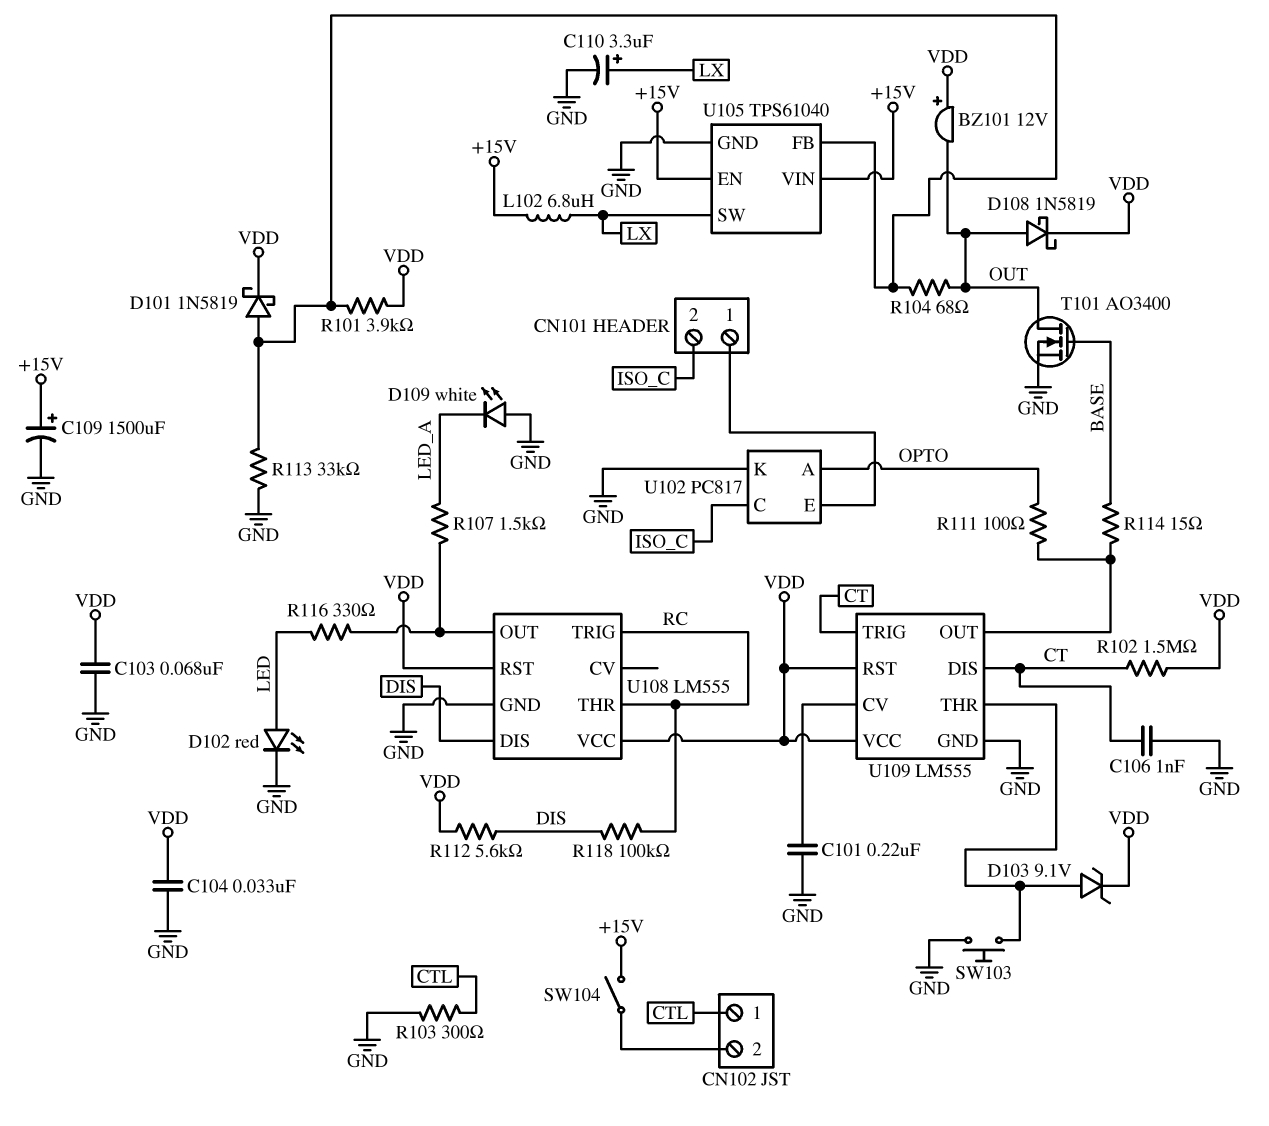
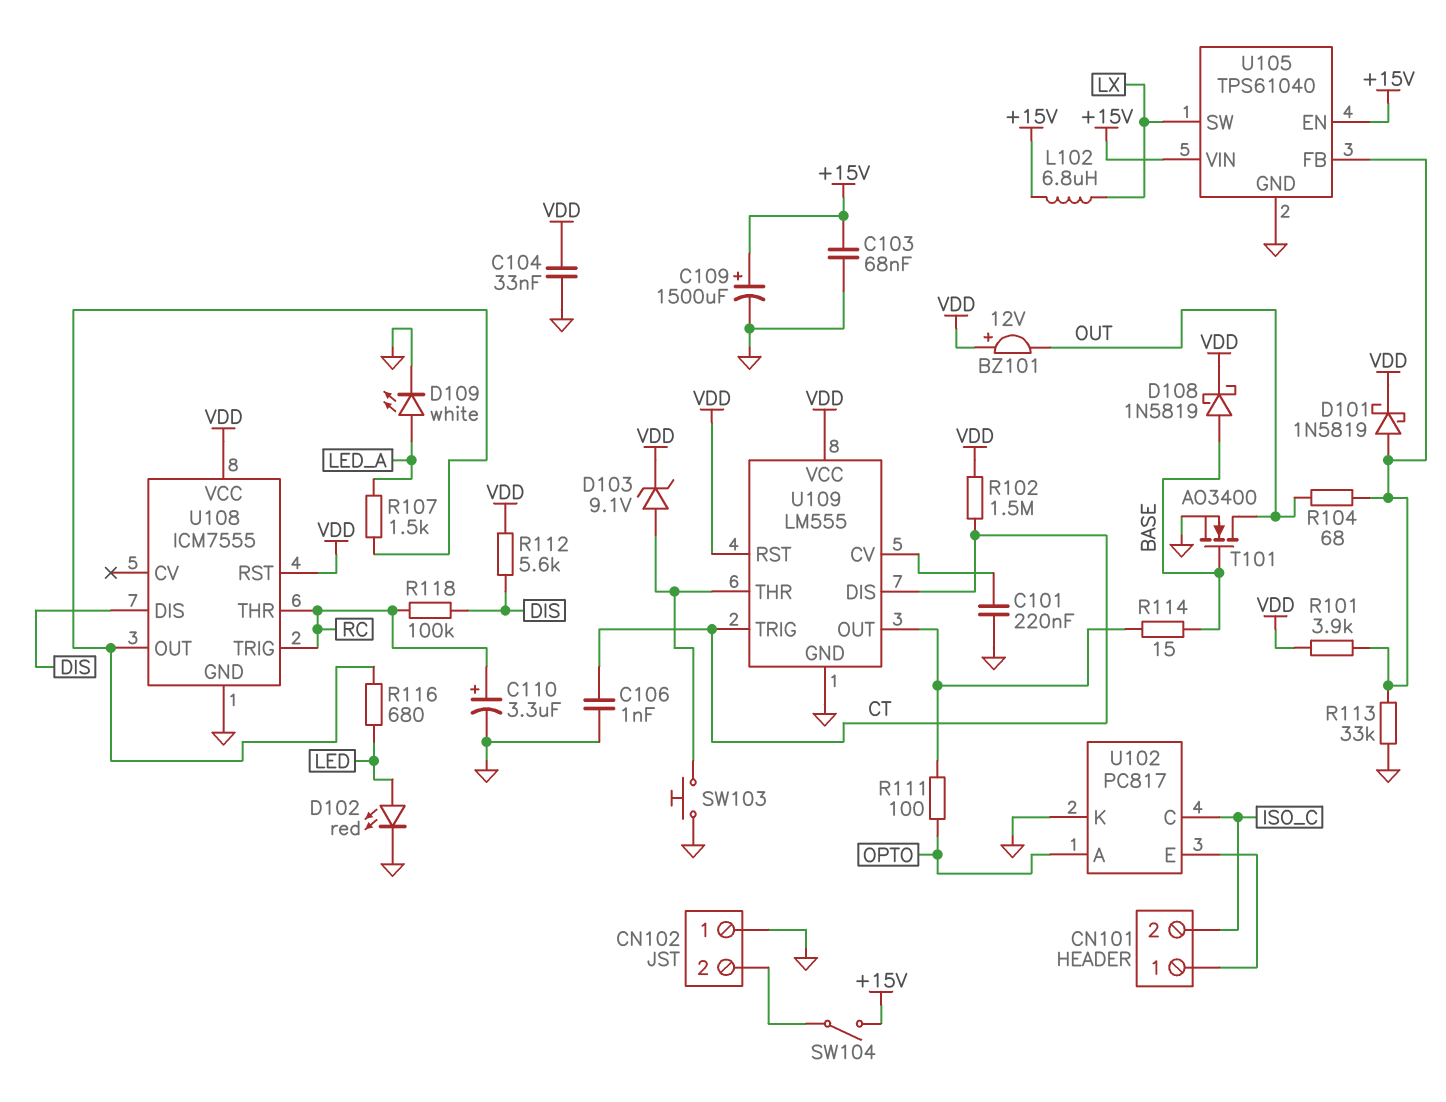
C103: 68nF (GND, VDD) -> 68nF (+15V, GND)
C110: 3.3uF (plus LX, minus GND) -> 3.3uF (plus RC, minus GND)
CN102 pin 1: CTL -> GND
D108: schottky 1N5819 (A OUT, K VDD) -> schottky 1N5819 (A BASE, K VDD)
D109: LED white (A GND, K LED_A) -> LED white (A LED_A, K GND)
R103: 300 (CTL, GND) -> none
R116: 330 (LED, U108/OUT) -> 680 (LED, U108/OUT)
U108: LM555 -> ICM7555

